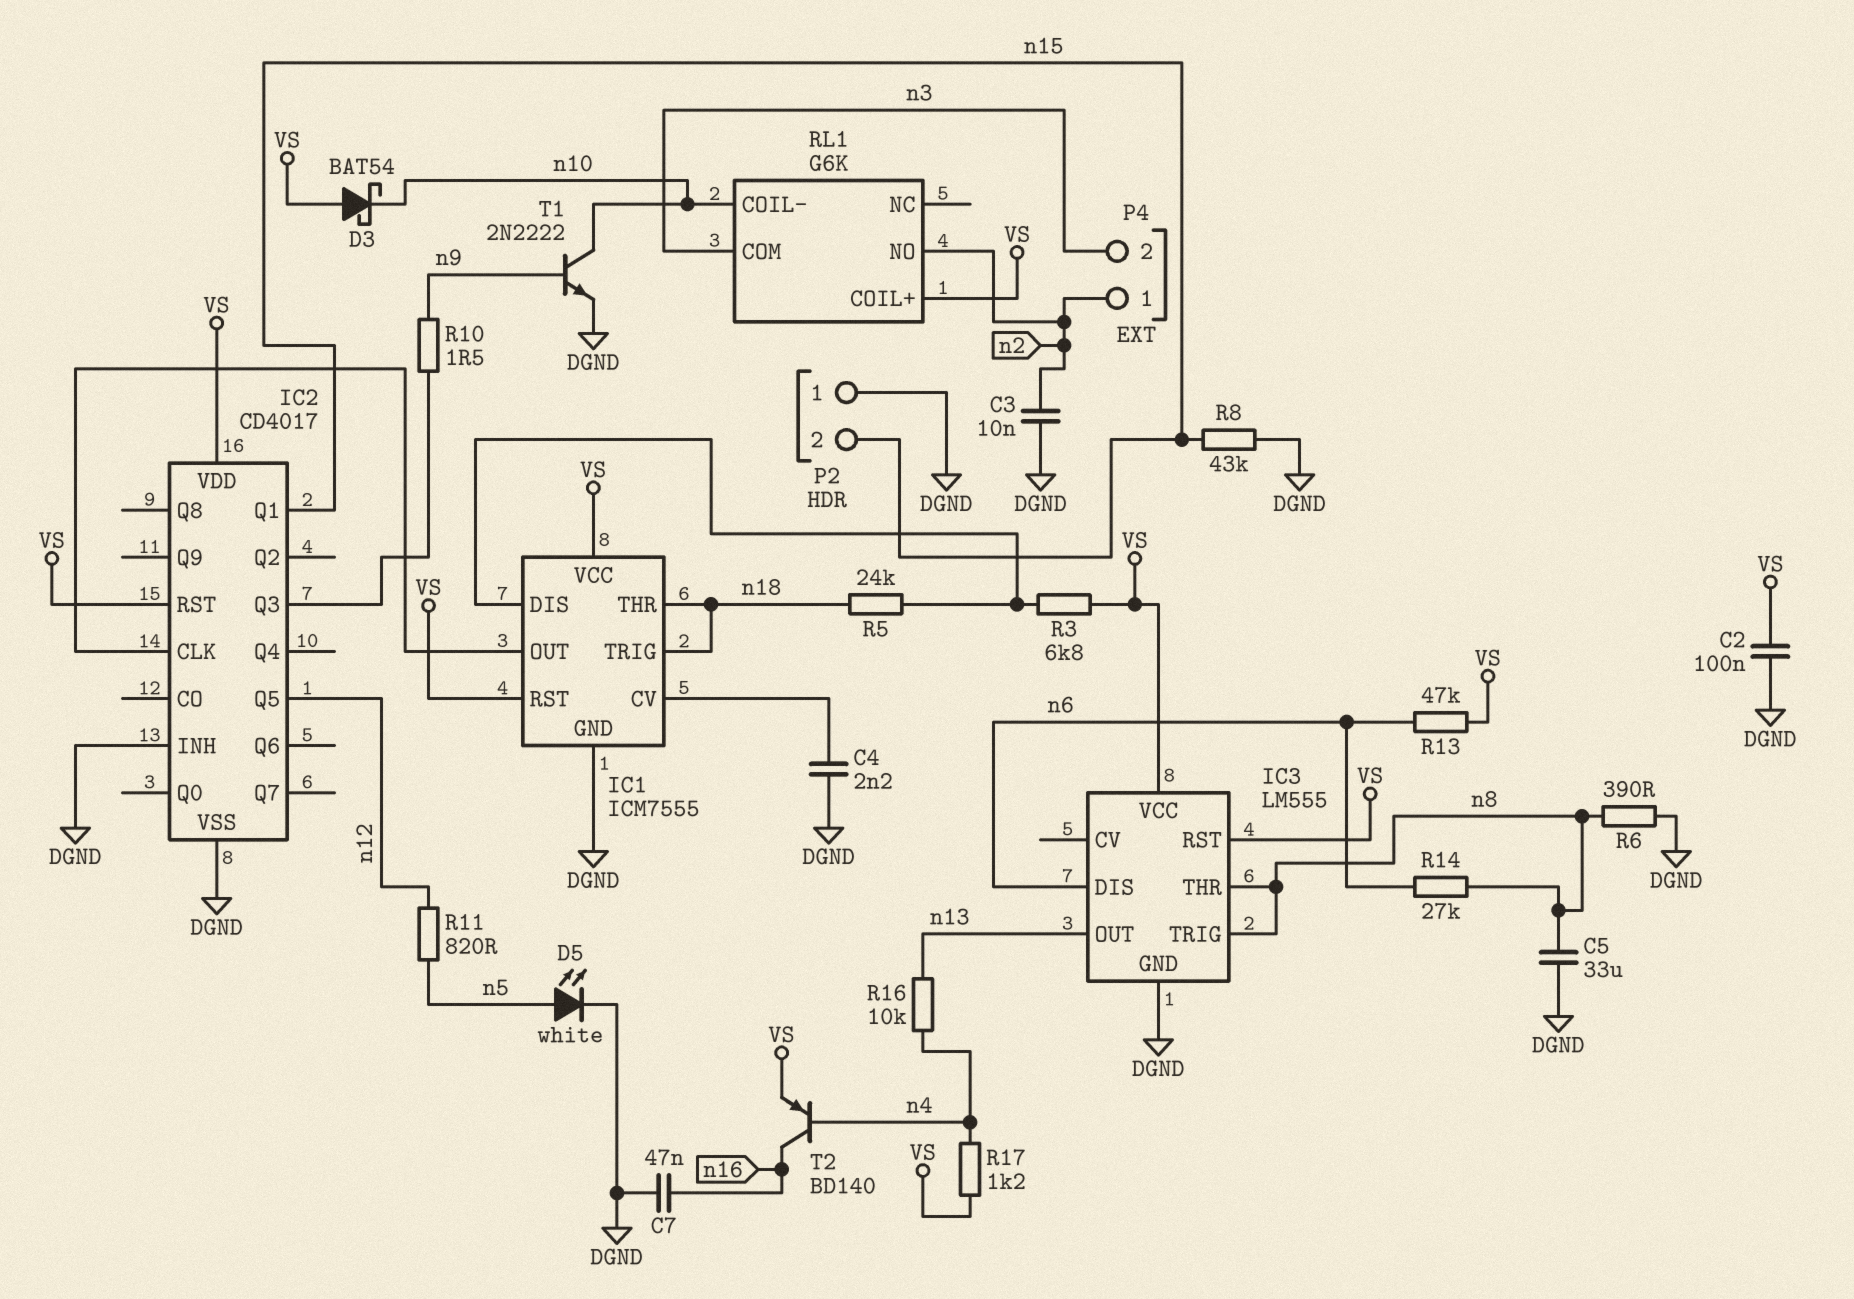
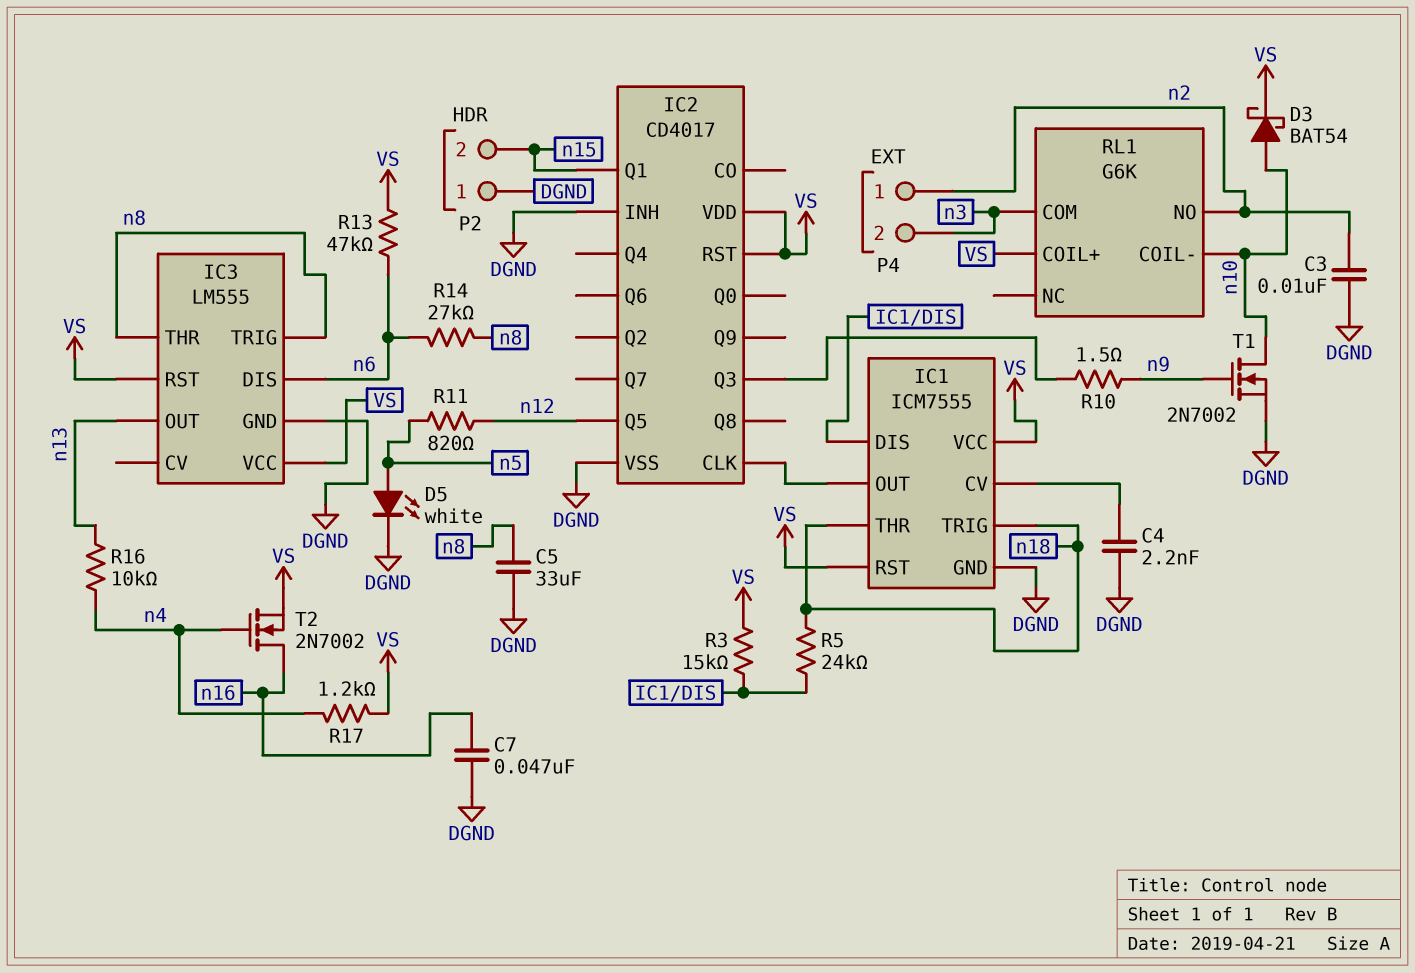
C2: 100nF (DGND, VS) -> none
D3: schottky BAT54 (A VS, K n10) -> schottky BAT54 (A n10, K VS)
R3: 6.8k (IC1/DIS, VS) -> 15k (IC1/DIS, VS)
R6: 390 (DGND, n8) -> none
R8: 43k (DGND, n15) -> none
T1: NPN 2N2222 (B n9, C n10, E DGND) -> NMOS 2N7002 (G n9, D n10, S DGND)
T2: PNP BD140 (B n4, C n16, E VS) -> NMOS 2N7002 (G n4, D n16, S VS)

